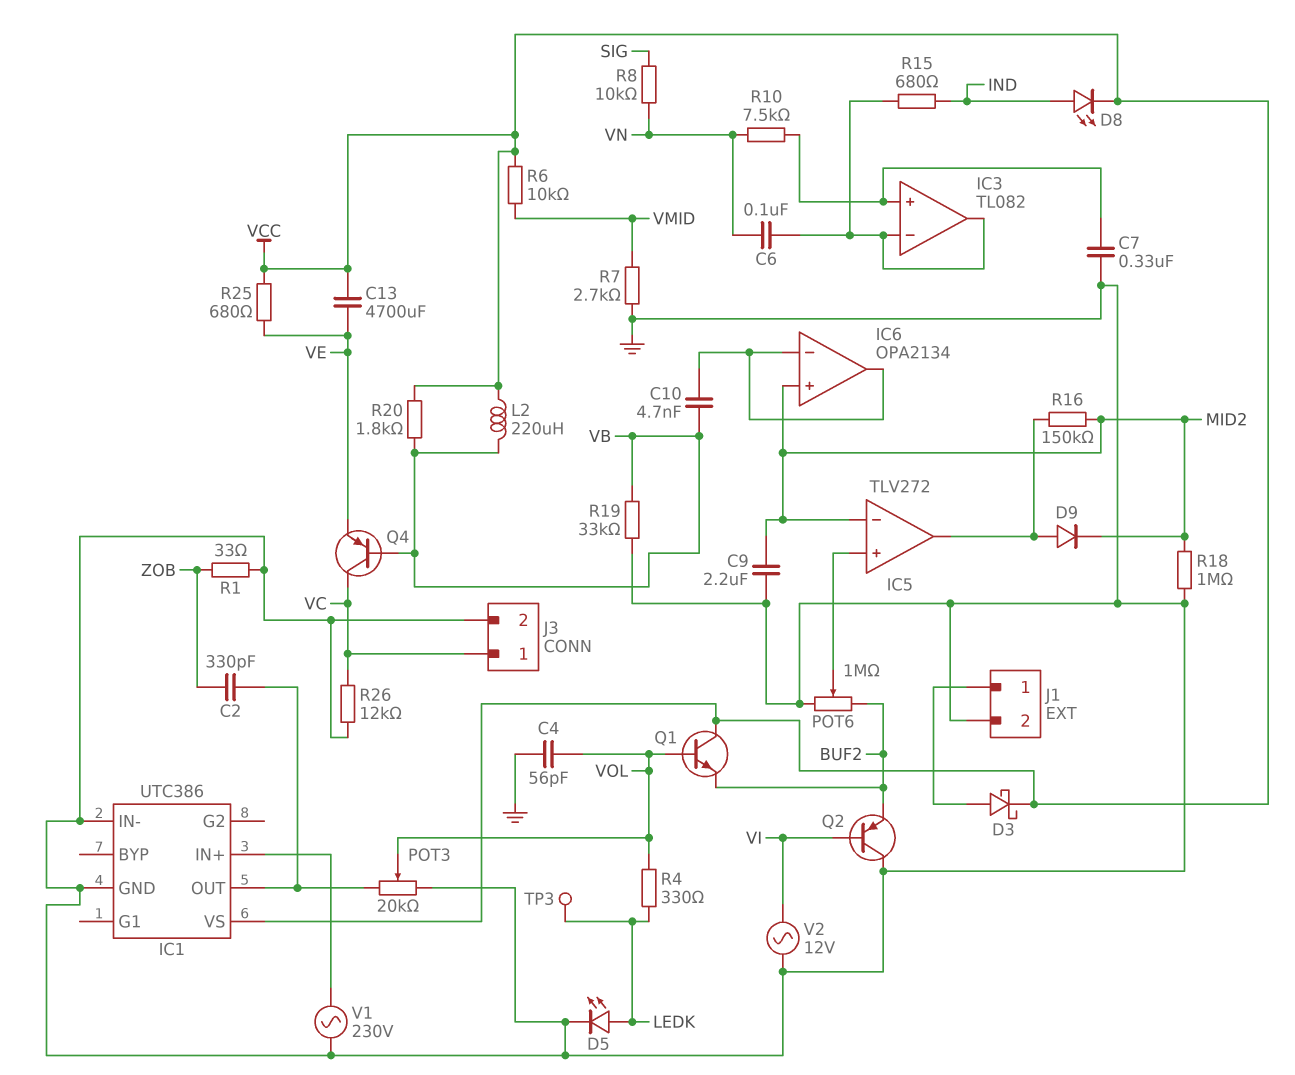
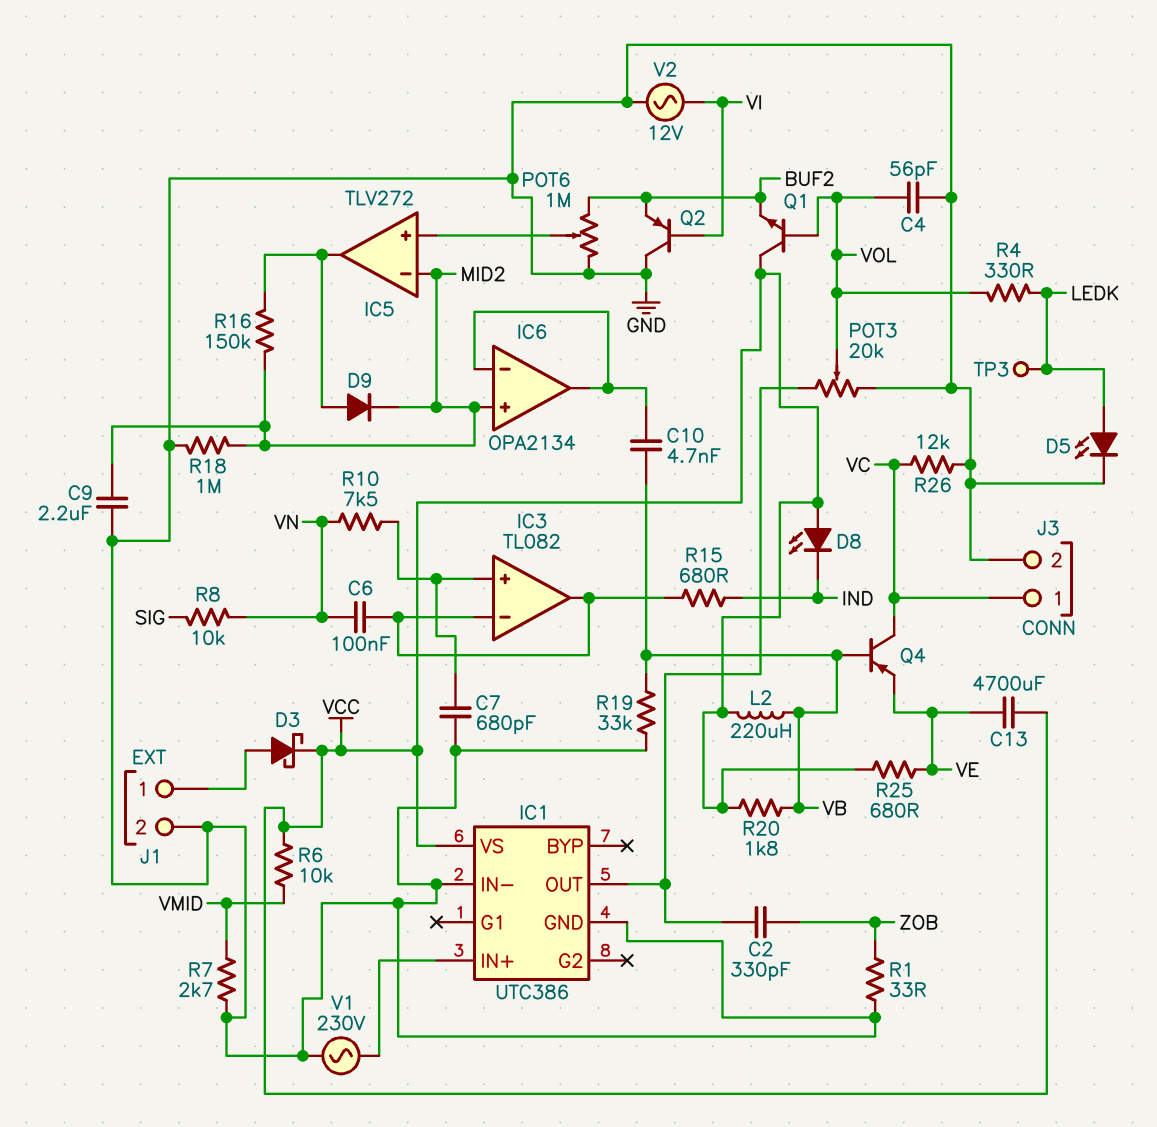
C7: 330nF (GND, IC3/in+) -> 680pF (GND, IC3/in+)
D8: LED (A IND, K VCC) -> LED (A VCC, K IND)

